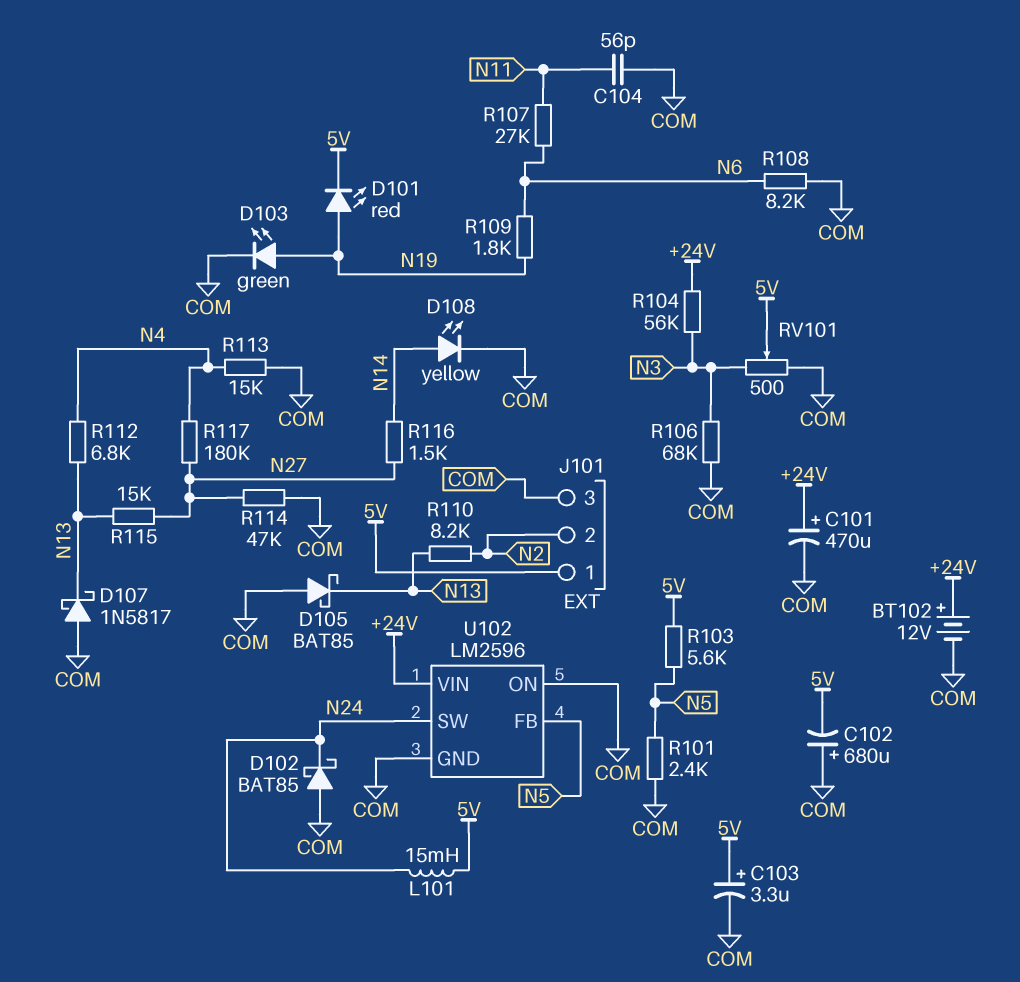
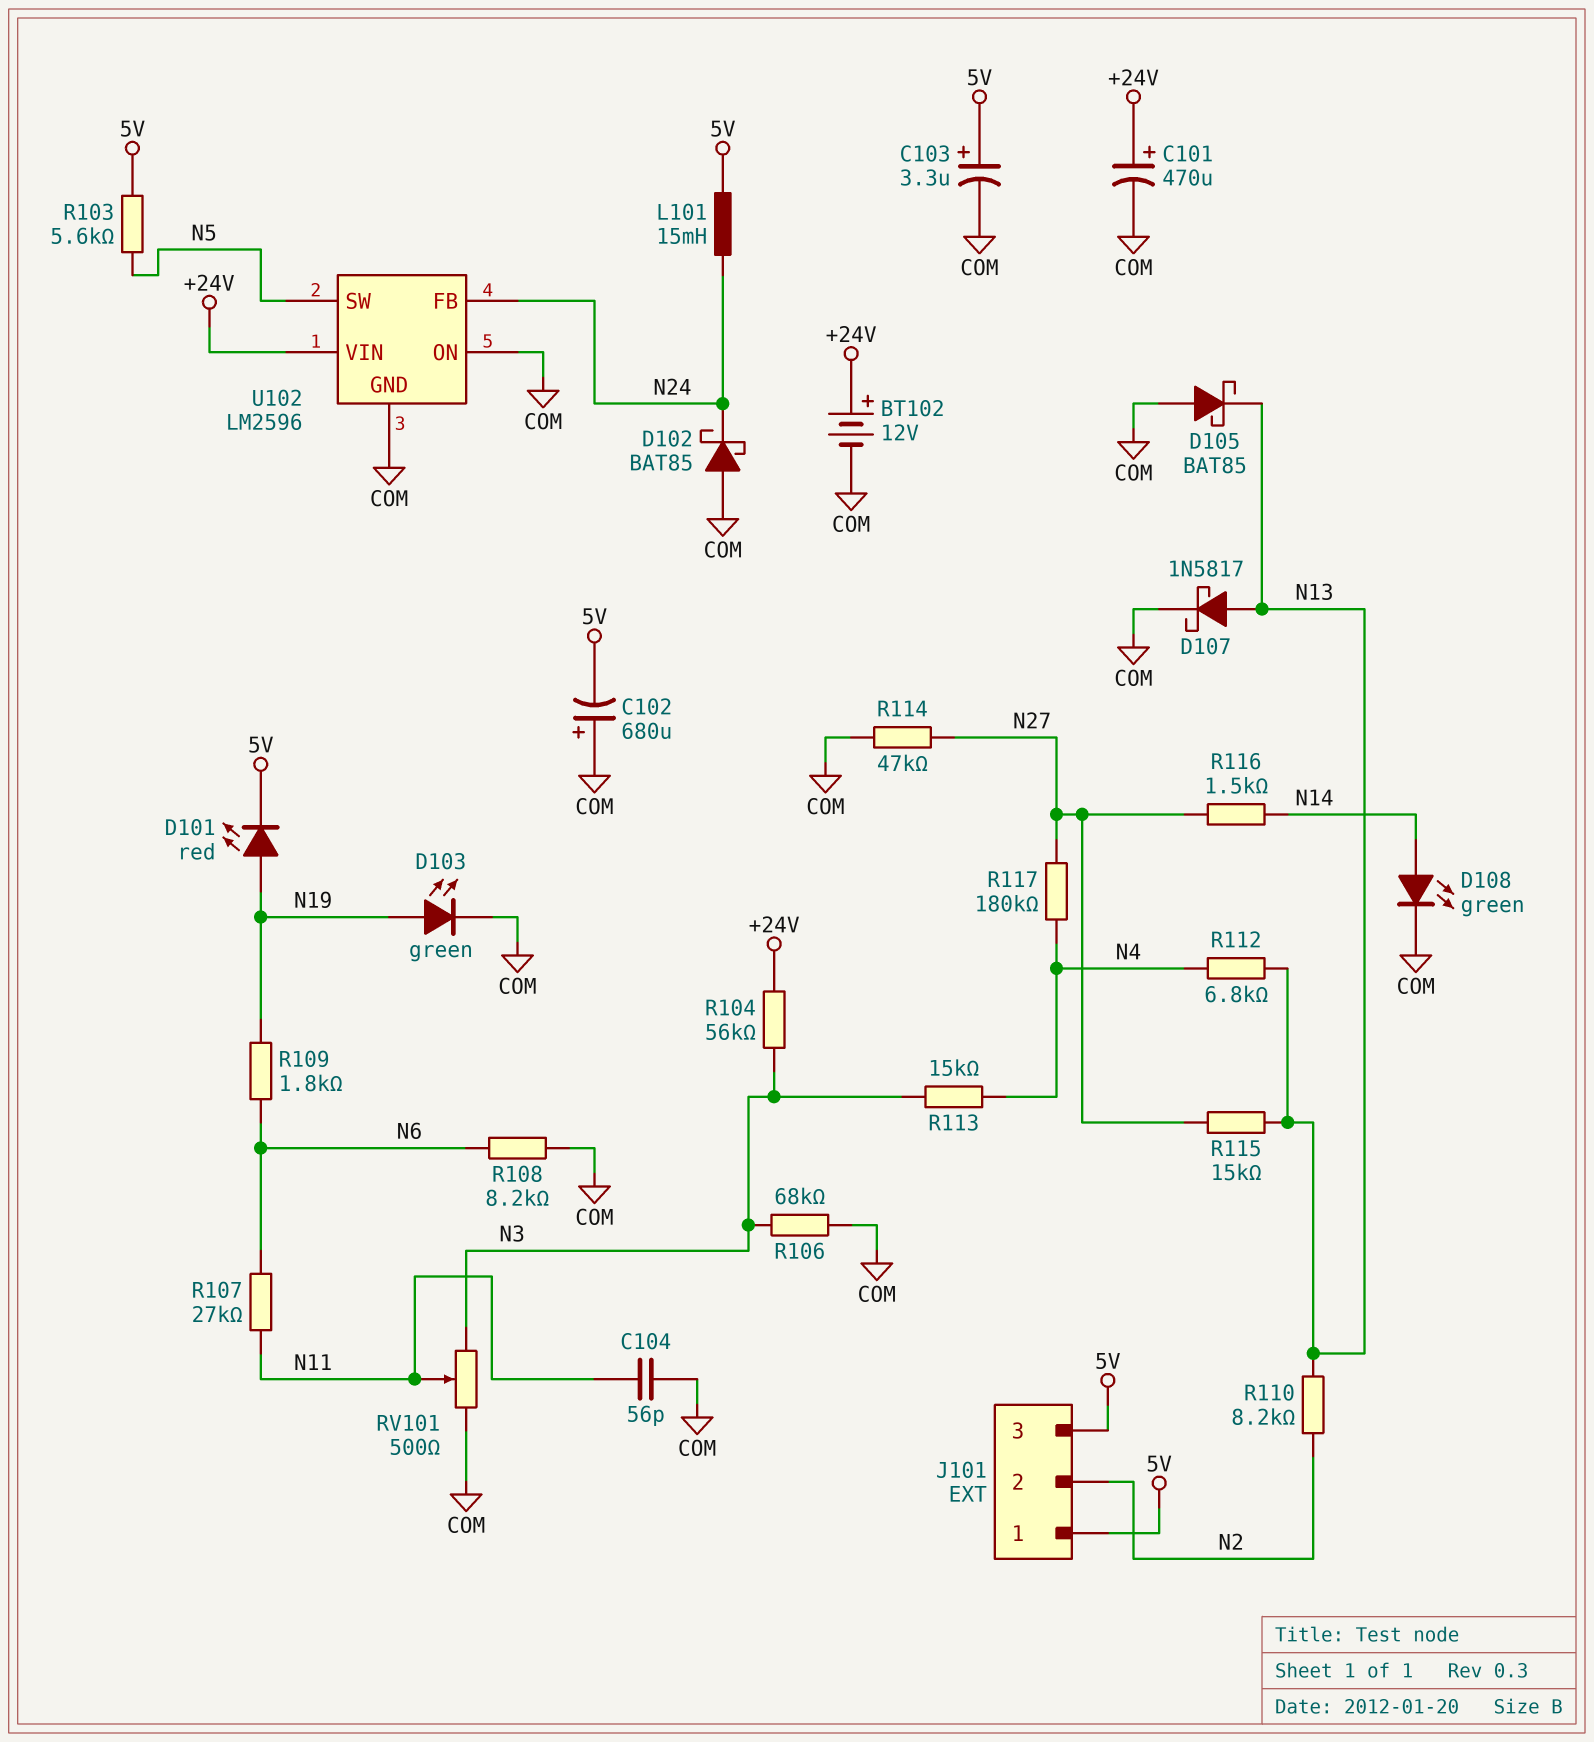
D107: schottky 1N5817 (A COM, K N13) -> schottky 1N5817 (A N13, K COM)
D108: LED yellow (A N14, K COM) -> LED green (A N14, K COM)
J101 pin 3: COM -> 5V
R101: 2.4k (COM, N5) -> none
R113: 15k (COM, N4) -> 15k (N3, N4)
RV101: 500 (COM, N3, wiper 5V) -> 500 (COM, N3, wiper N11)
U102 pin FB: N5 -> N24
U102 pin SW: N24 -> N5

